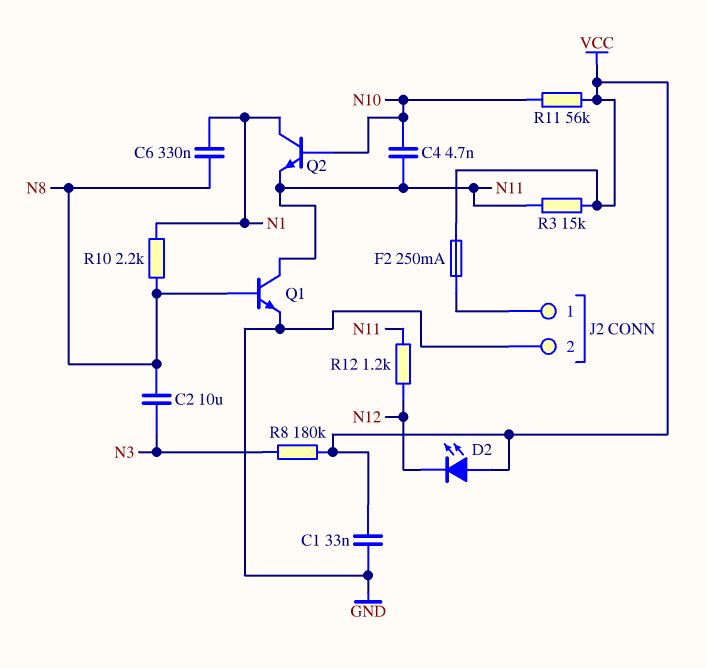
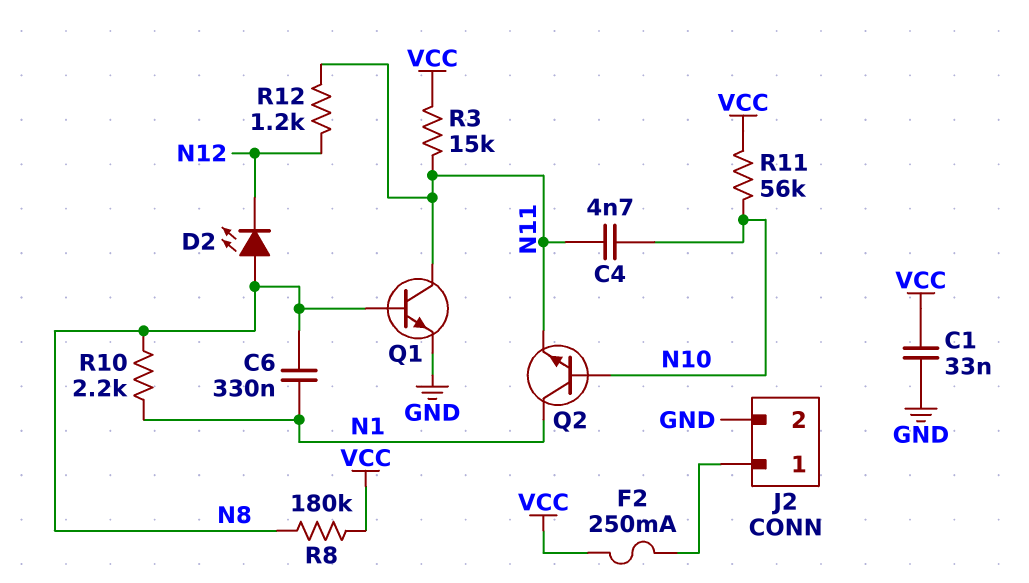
C2: 10uF (N3, N8) -> none
D2: LED (A VCC, K N12) -> LED (A N8, K N12)
R8: 180k (N3, VCC) -> 180k (N8, VCC)

